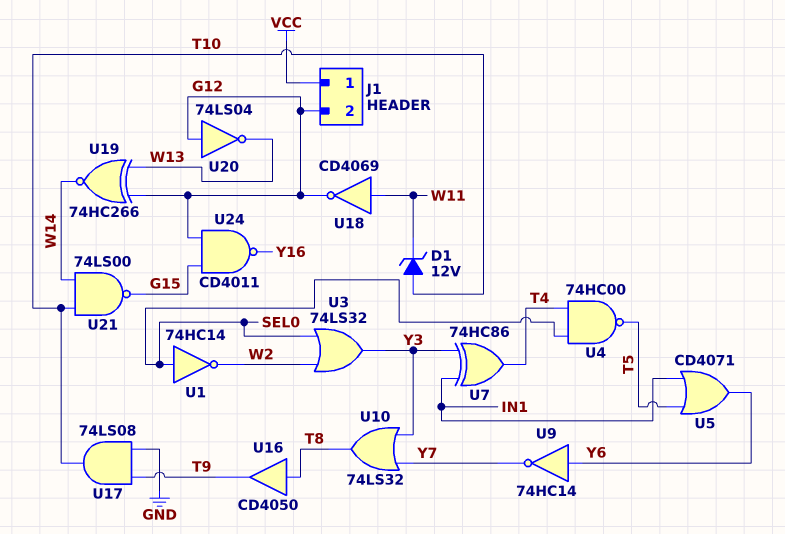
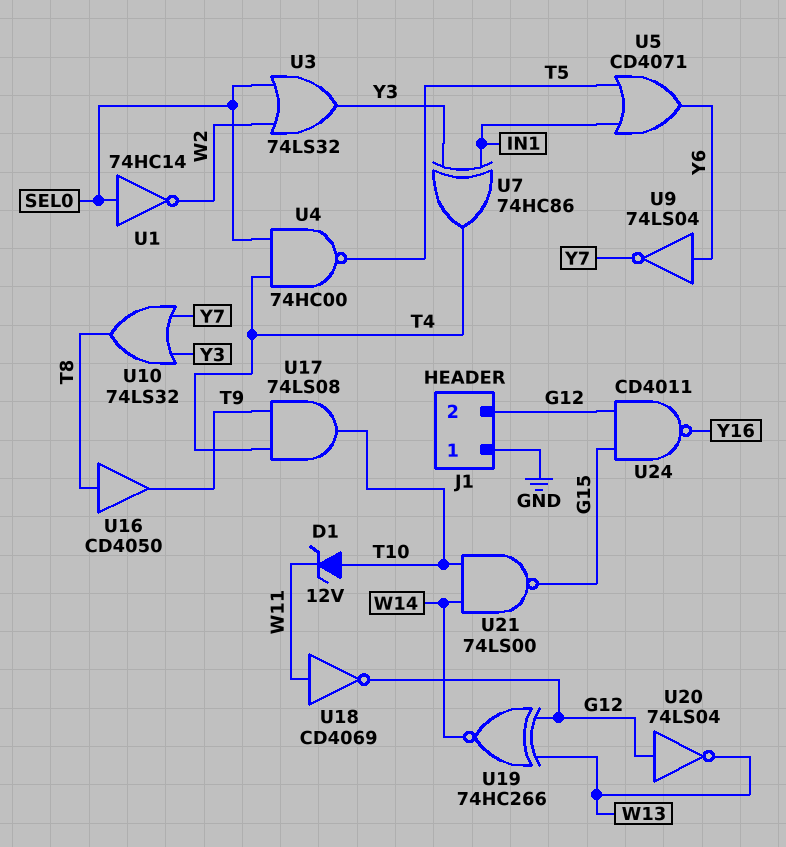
J1 pin 1: VCC -> GND
U9: NOT 74HC14 (in Y6, out Y7) -> NOT 74LS04 (in Y6, out Y7)
U17: AND 74LS08 (in GND, in T9, out T10) -> AND 74LS08 (in T4, in T9, out T10)

